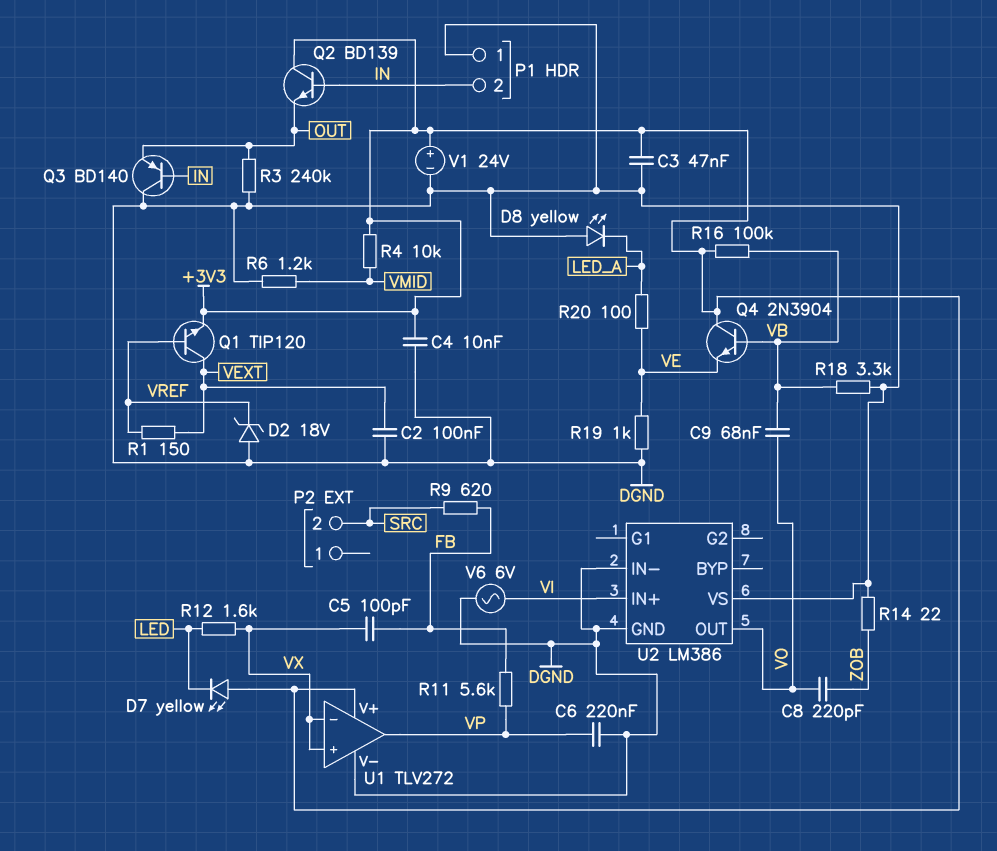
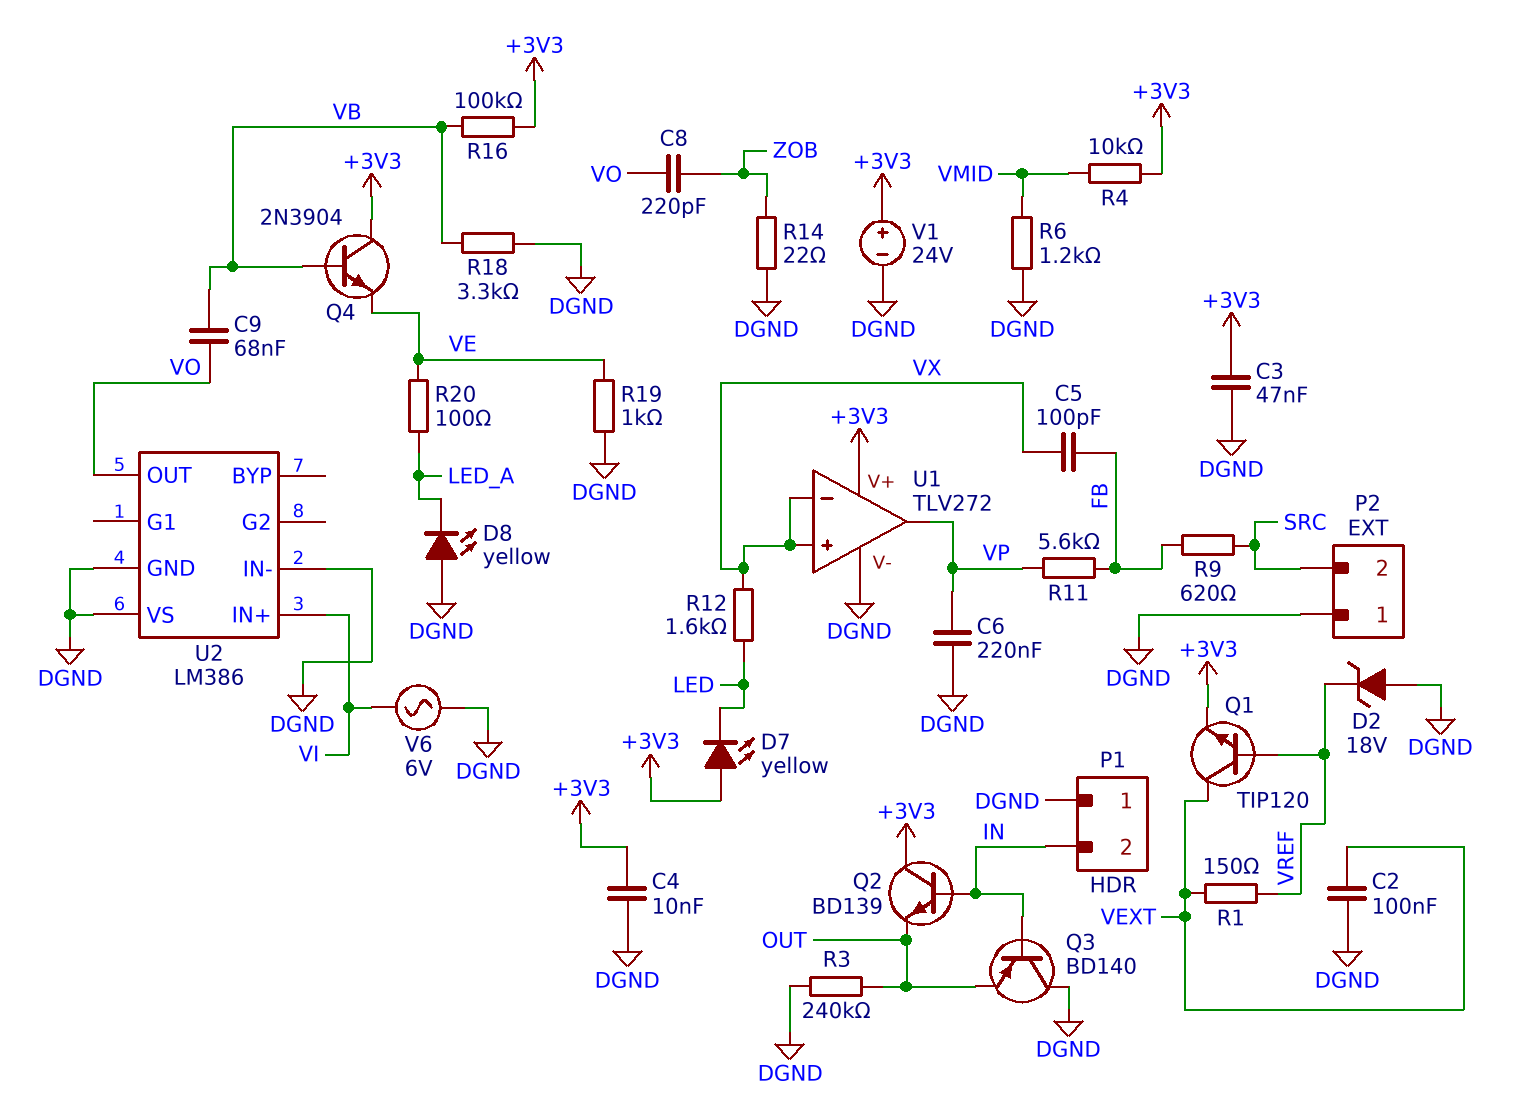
P2 pin 1: none -> DGND

